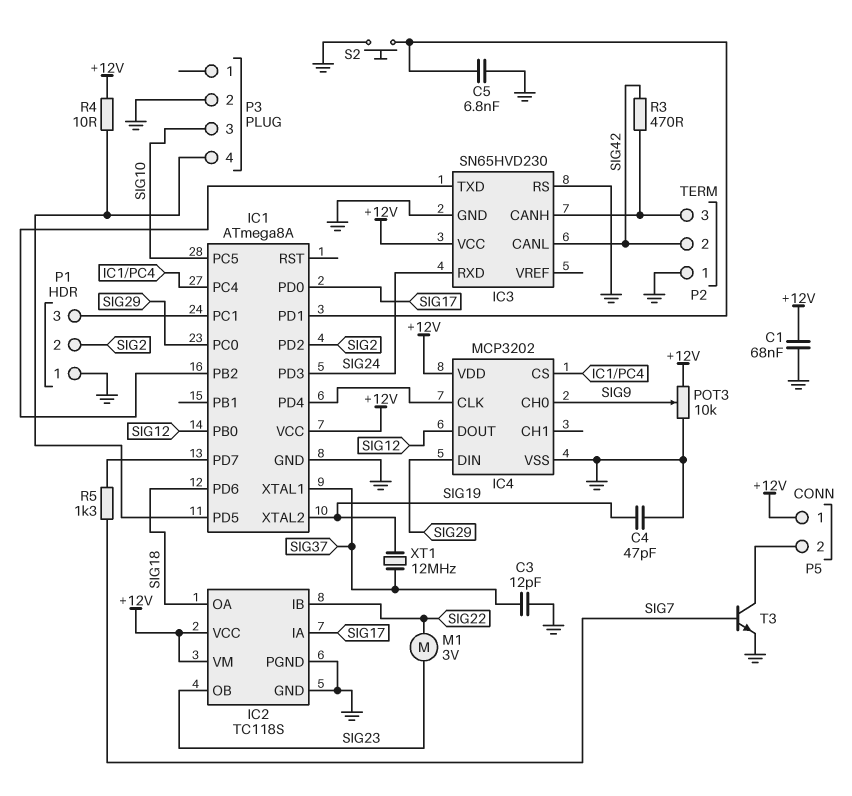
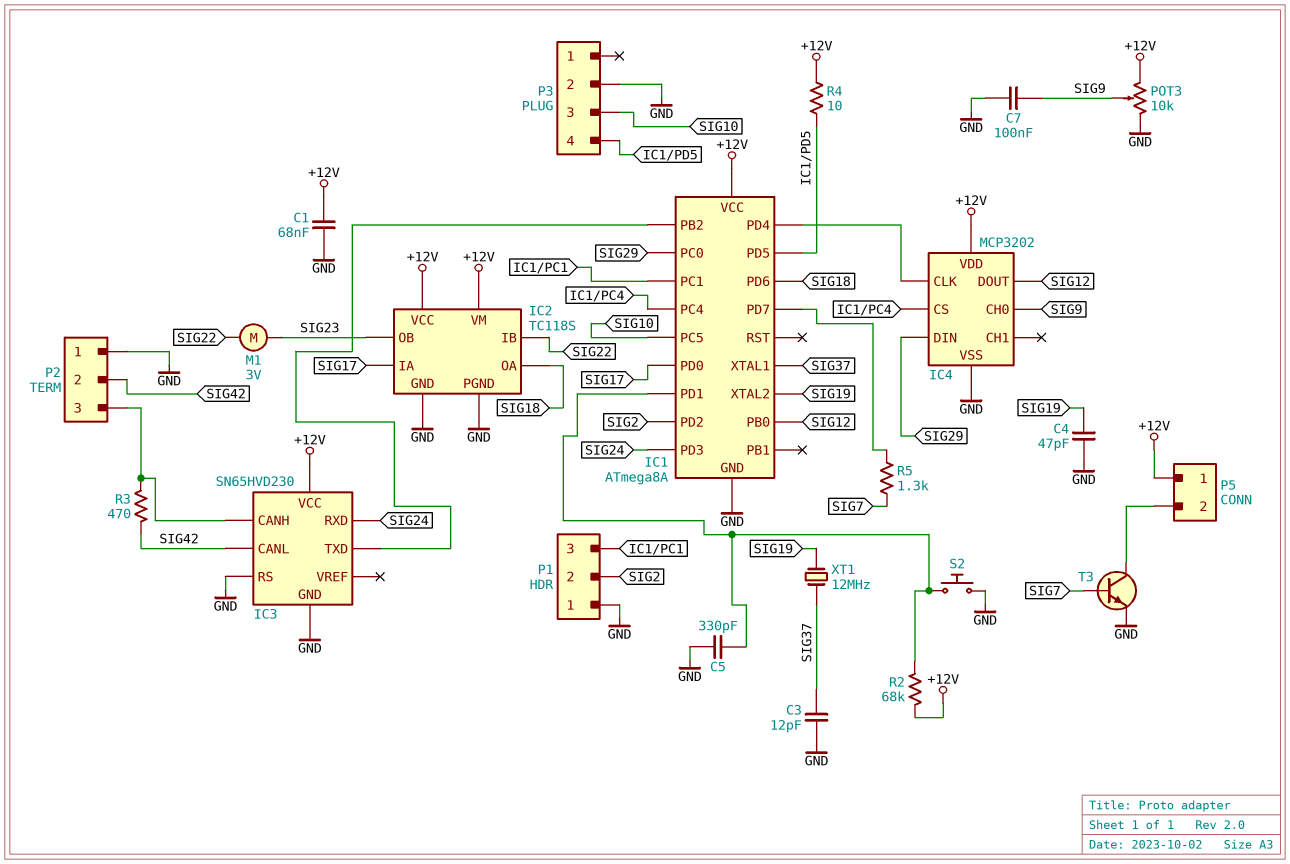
C5: 6.8nF (GND, IC1/PD1) -> 330pF (GND, IC1/PD1)
C7: none -> 100nF (GND, SIG9)
R2: none -> 68k (+12V, IC1/PD1)

